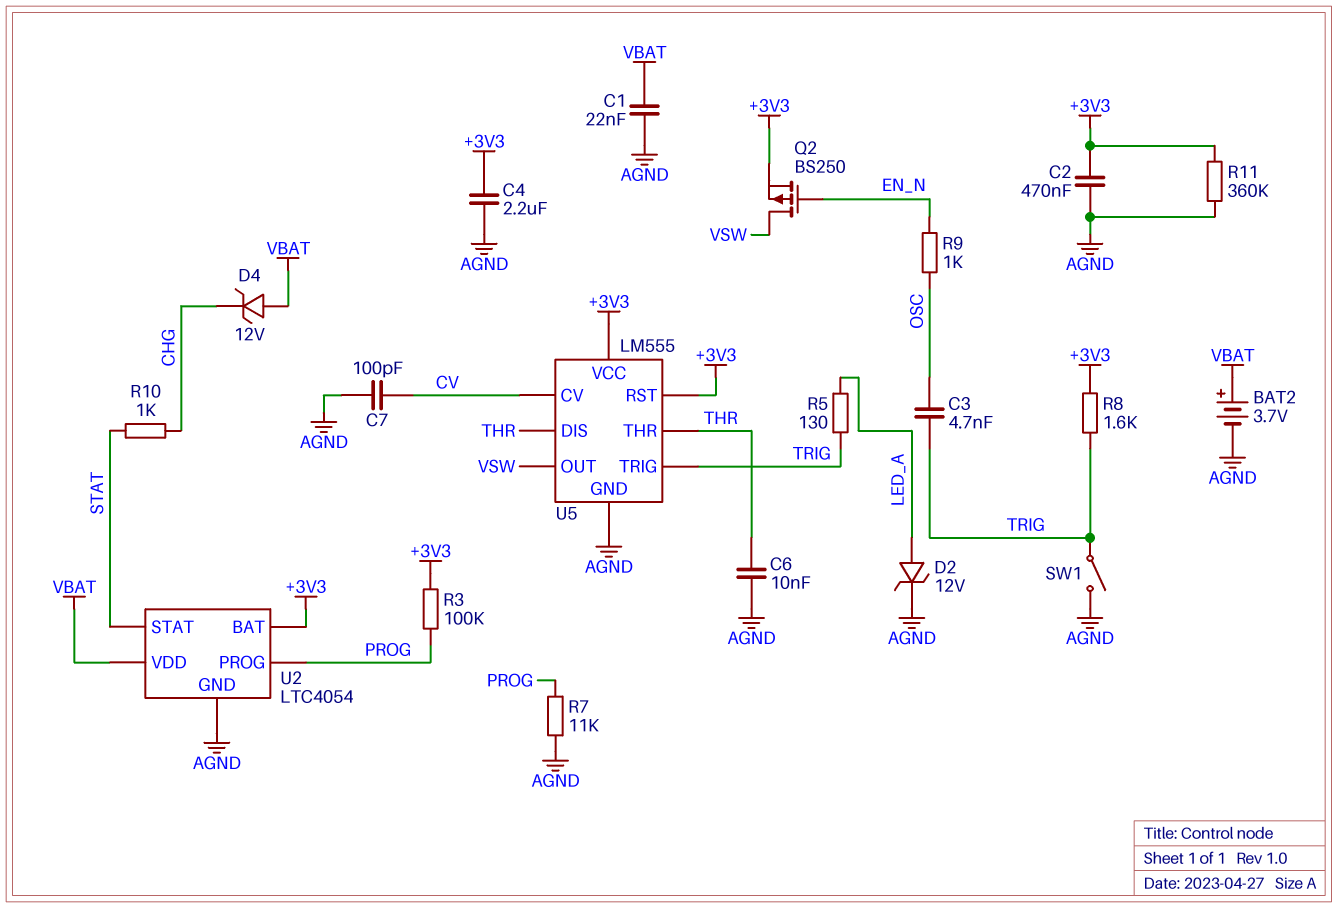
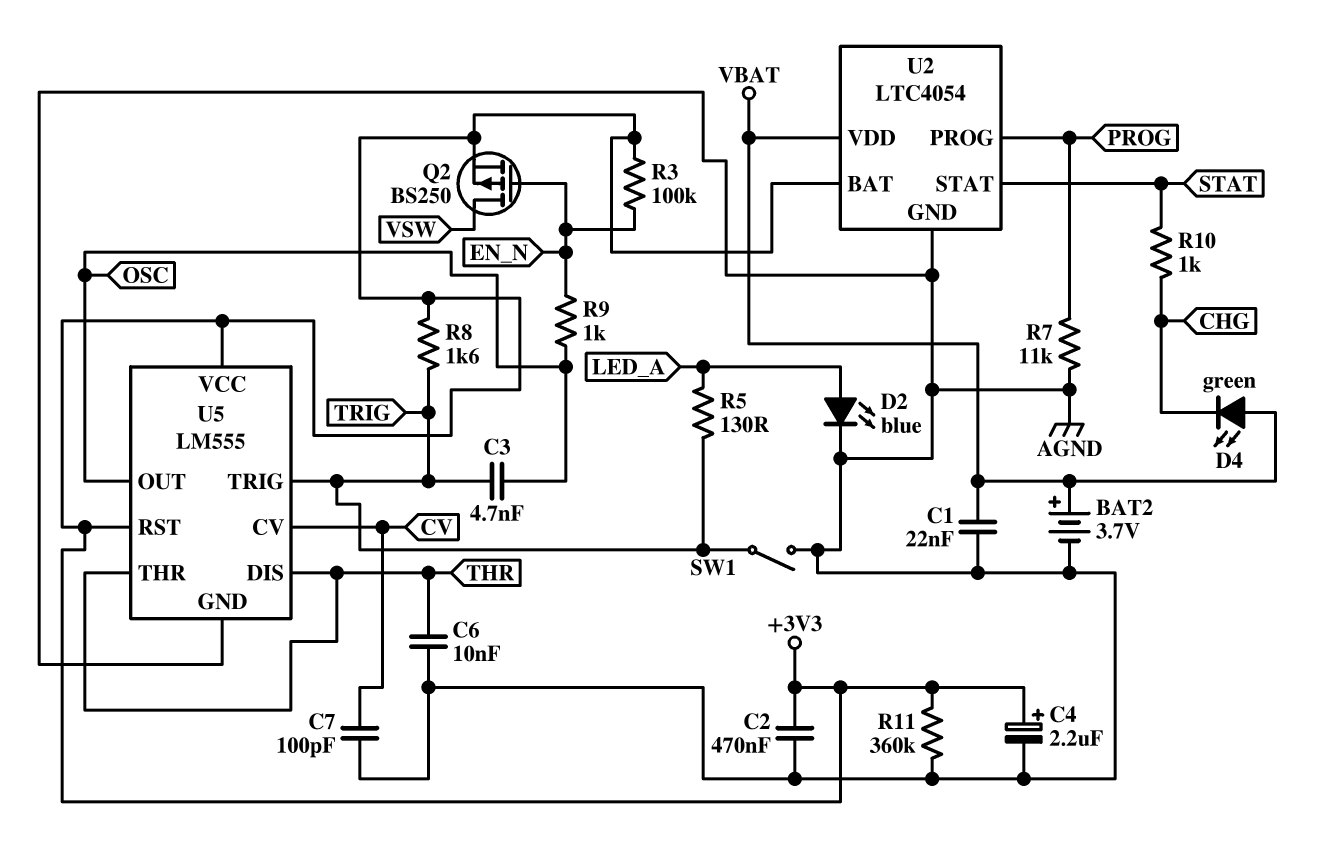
C4: 2.2uF (+3V3, AGND) -> 2.2uF (plus +3V3, minus AGND)
D2: zener 12V (A LED_A, K AGND) -> LED blue (A LED_A, K AGND)
D4: zener 12V (A VBAT, K CHG) -> LED green (A VBAT, K CHG)
R3: 100k (+3V3, PROG) -> 100k (+3V3, EN_N)
U5 pin OUT: VSW -> OSC

